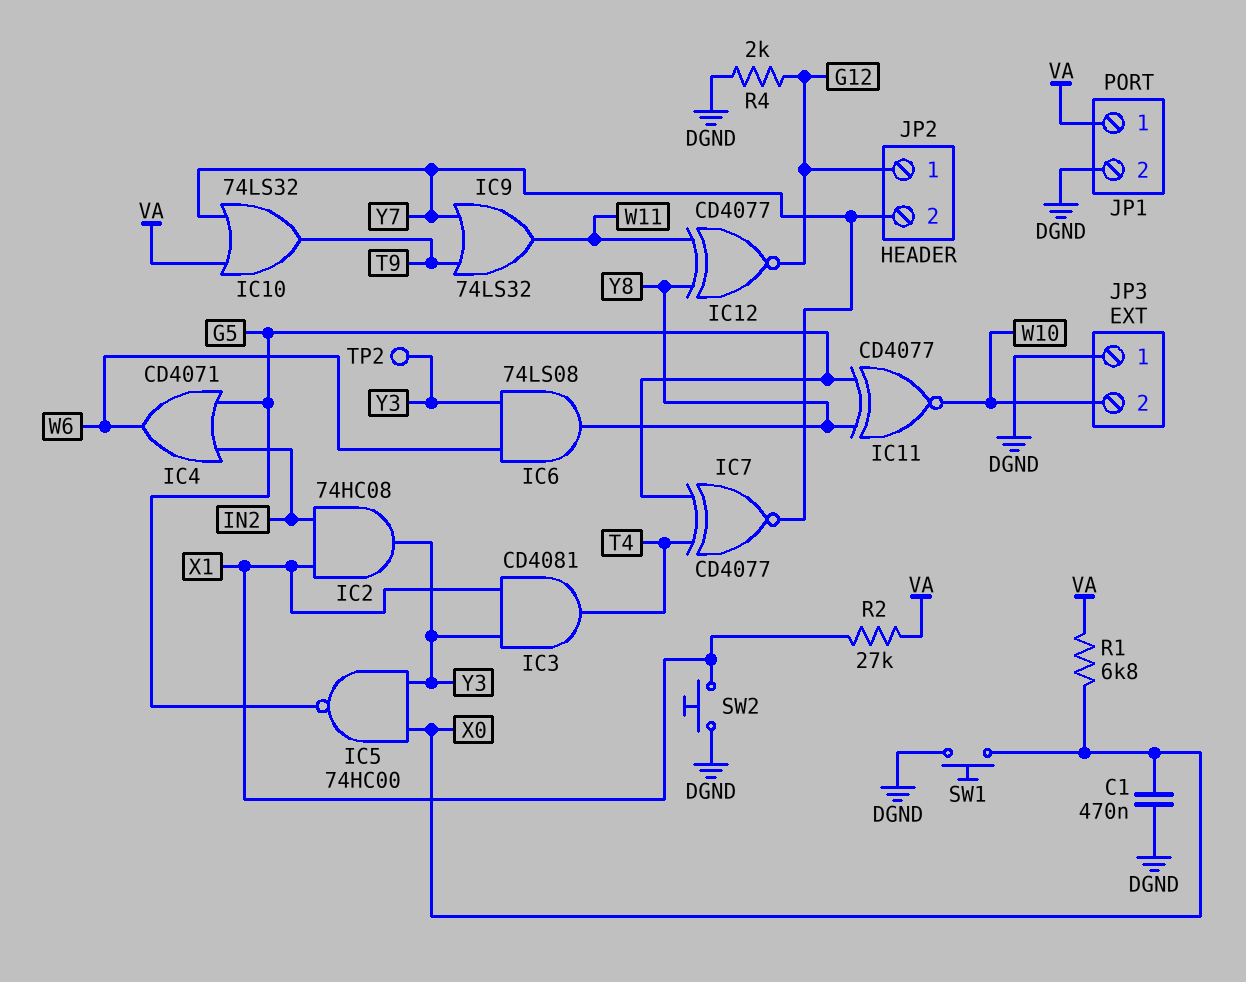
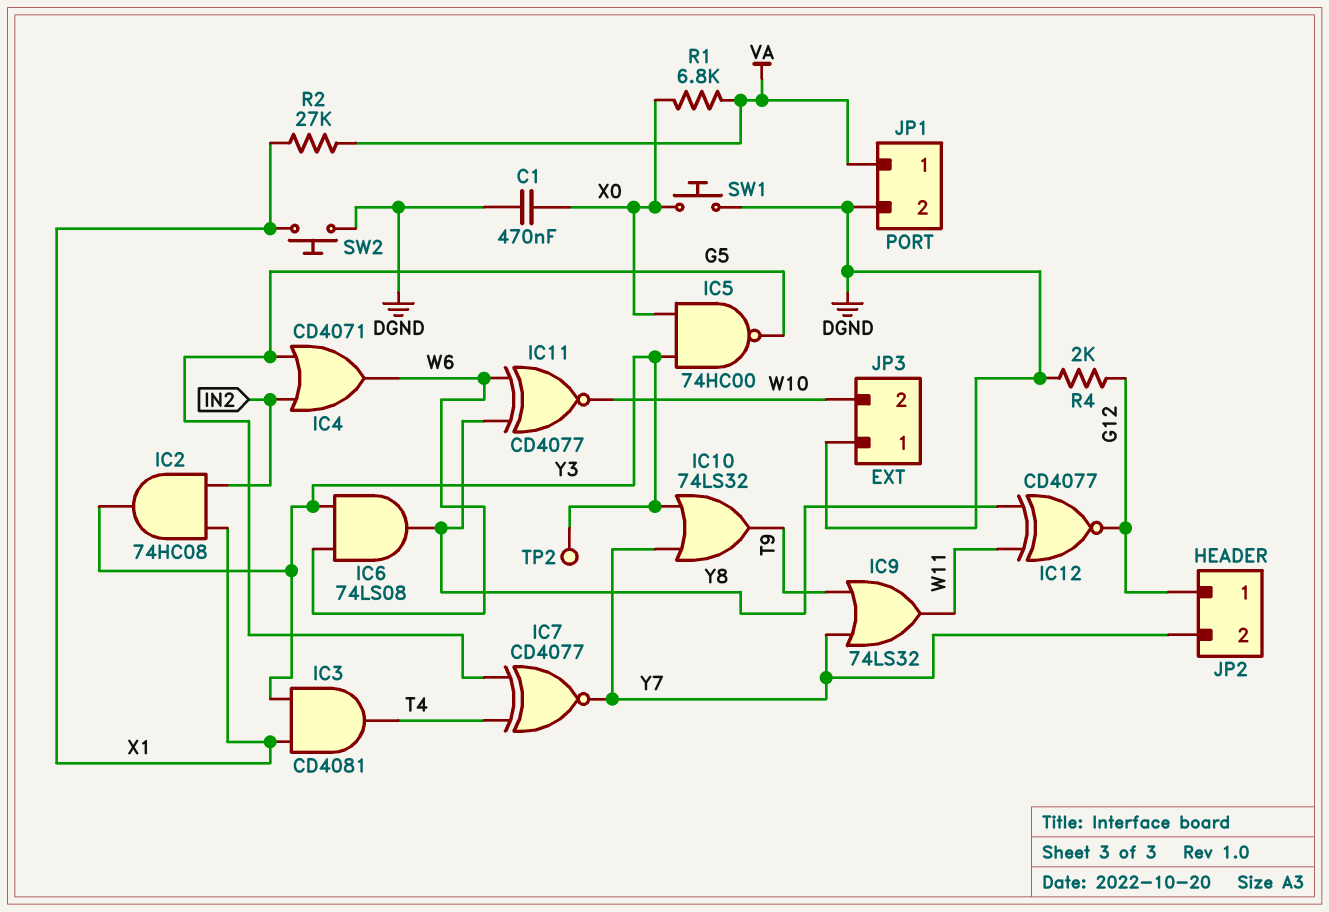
IC10: OR 74LS32 (in VA, in Y7, out T9) -> OR 74LS32 (in Y3, in Y7, out T9)
IC11: XNOR CD4077 (in G5, in Y8, out W10) -> XNOR CD4077 (in W6, in Y8, out W10)

